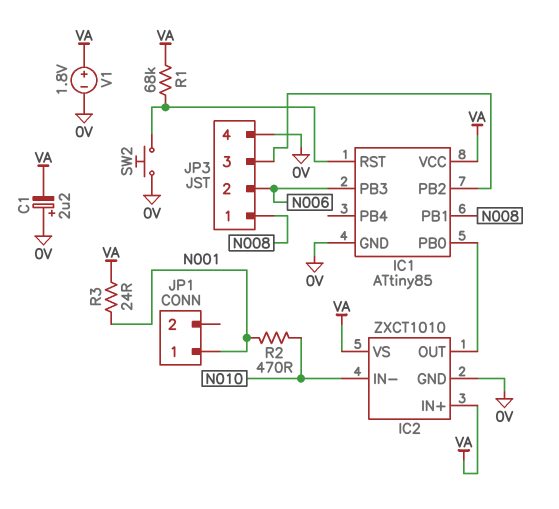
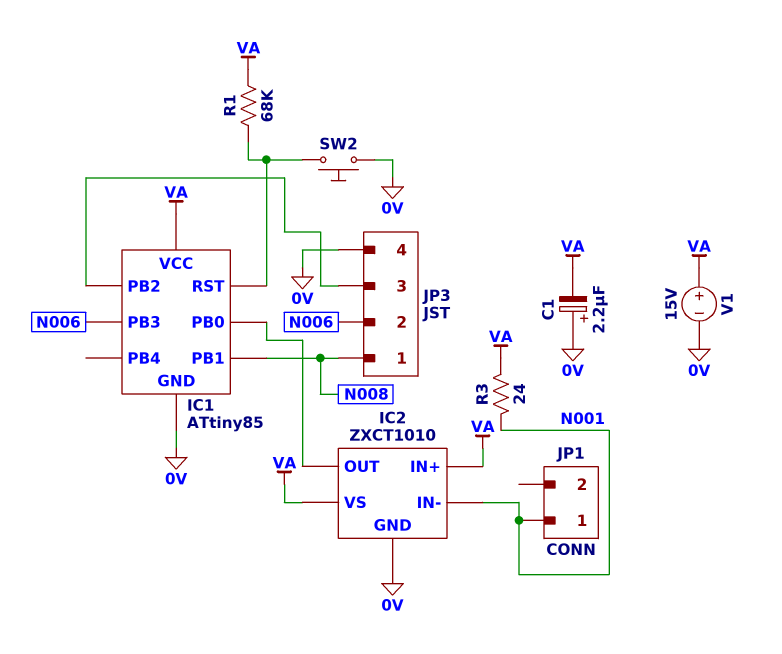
IC2 pin IN-: N010 -> N001
R2: 470 (N001, N010) -> none
V1: 1.8V (plus VA, minus 0V) -> 15V (plus VA, minus 0V)

